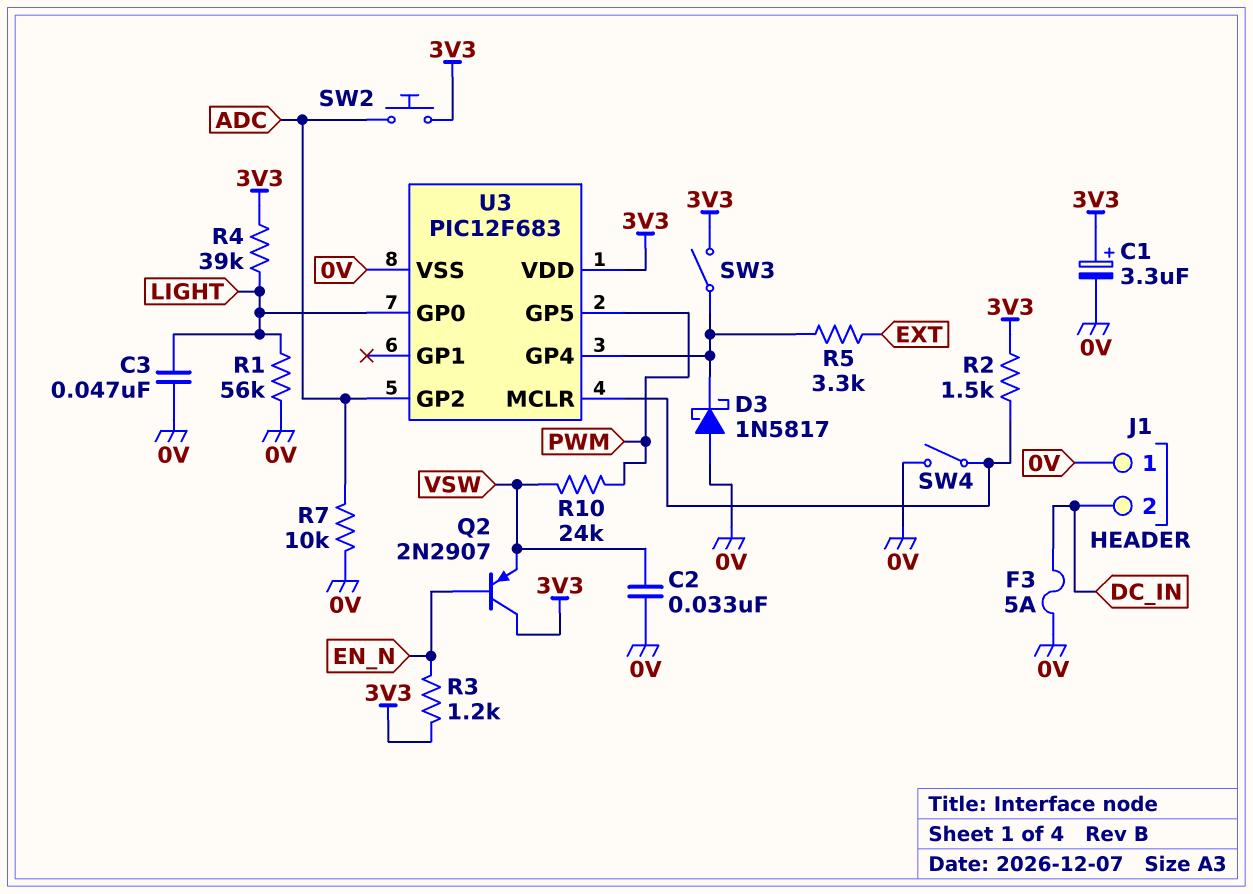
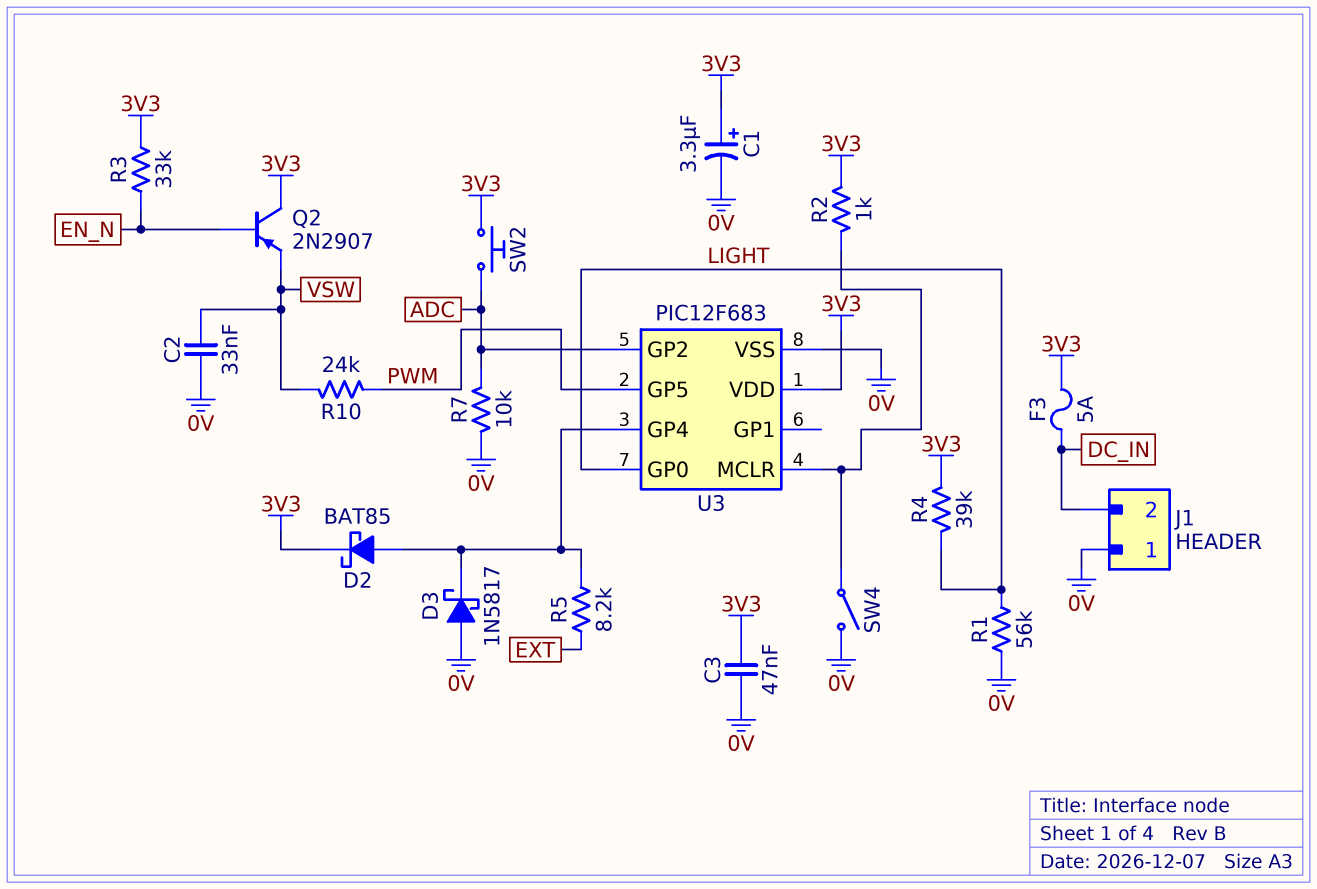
C3: 47nF (0V, LIGHT) -> 47nF (0V, 3V3)
D2: none -> schottky BAT85 (A U3/GP4, K 3V3)
F3: 5A (0V, DC_IN) -> 5A (3V3, DC_IN)
R2: 1.5k (3V3, U3/MCLR) -> 1k (3V3, U3/MCLR)
R3: 1.2k (3V3, EN_N) -> 33k (3V3, EN_N)
R5: 3.3k (EXT, U3/GP4) -> 8.2k (EXT, U3/GP4)
SW3: switch (3V3, U3/GP4) -> none

